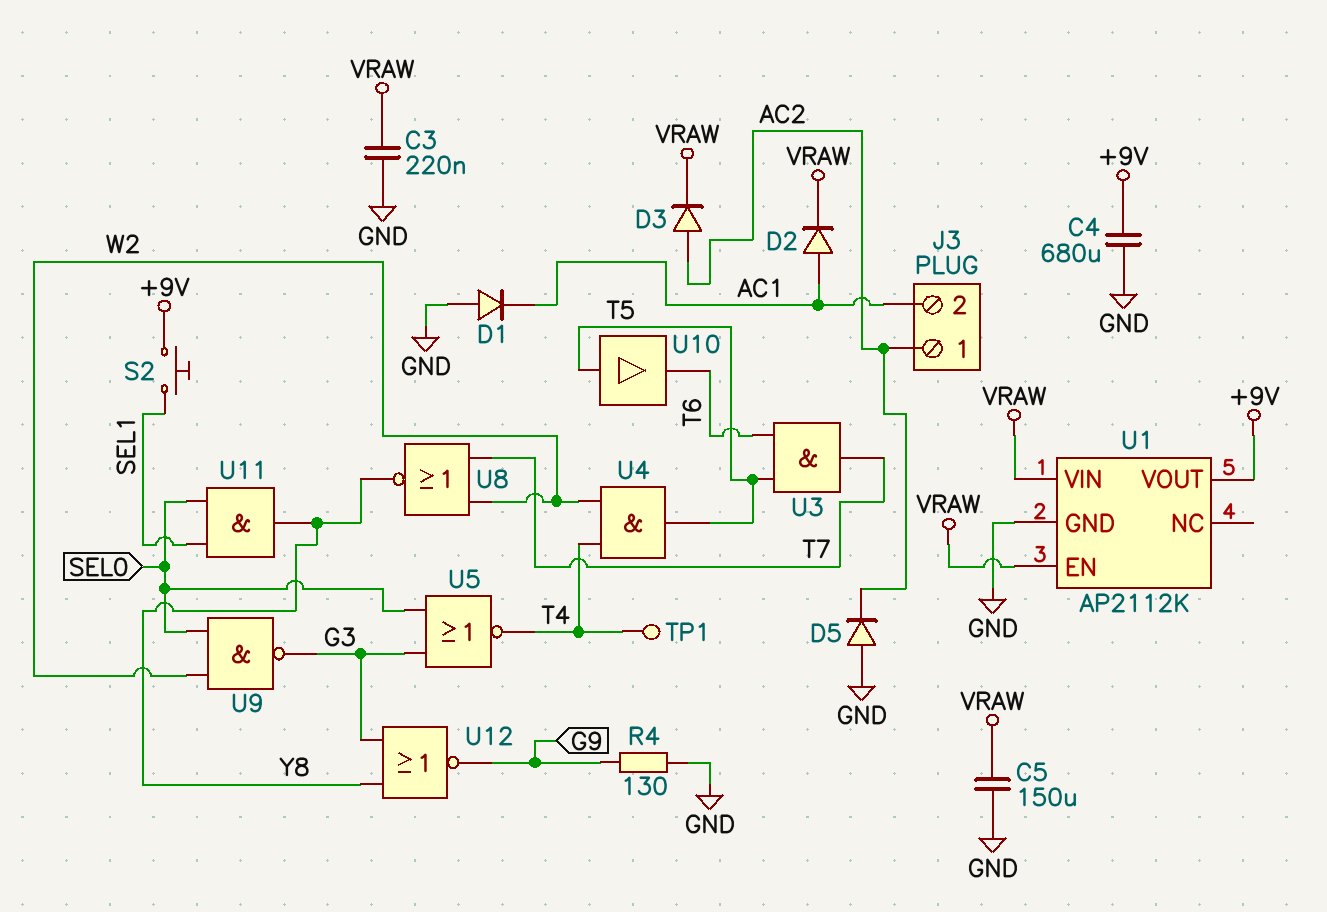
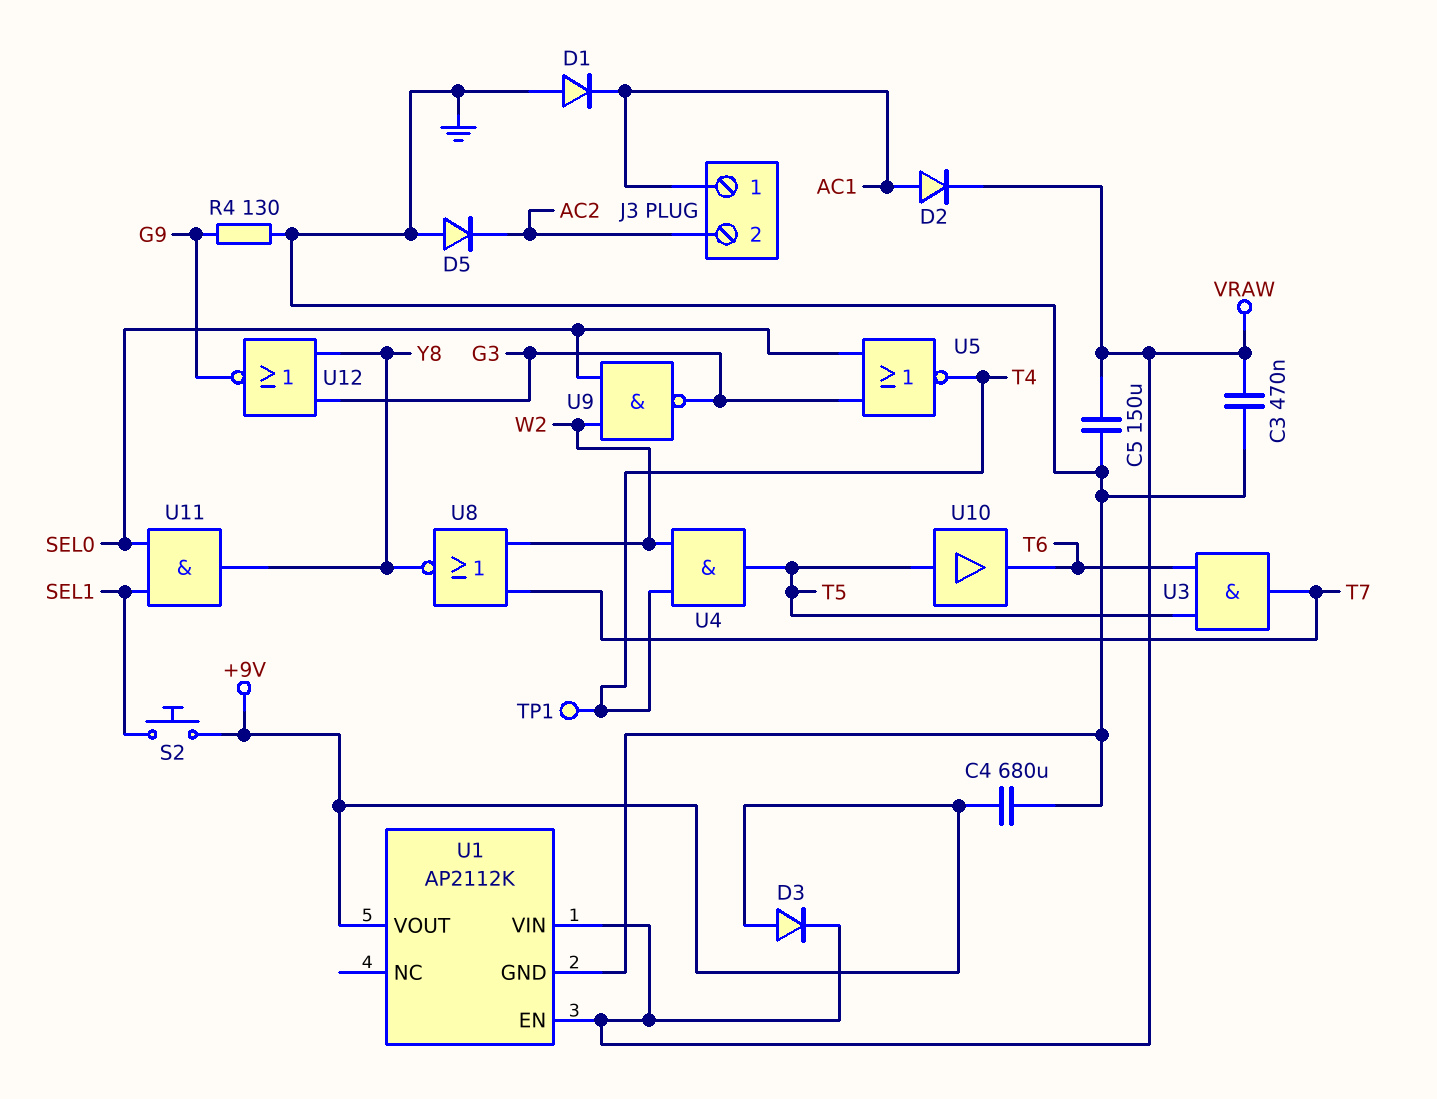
C3: 220nF (GND, VRAW) -> 470nF (GND, VRAW)
D3: diode (A AC2, K VRAW) -> diode (A +9V, K VRAW)
J3 pin 1: AC2 -> AC1
J3 pin 2: AC1 -> AC2

